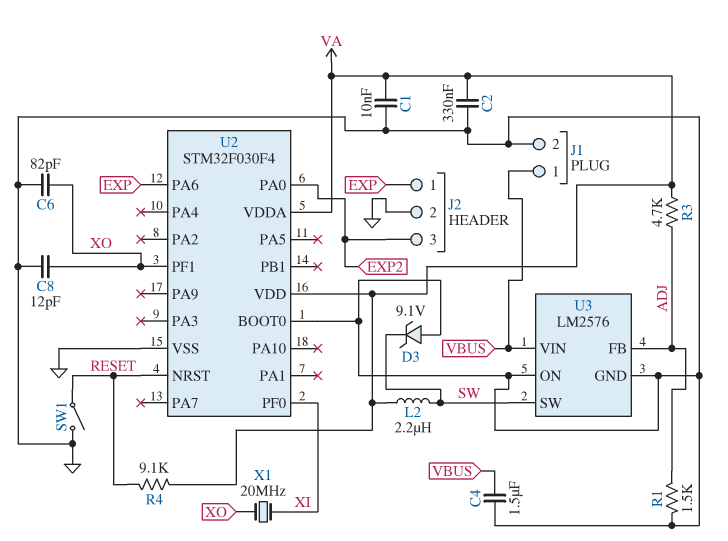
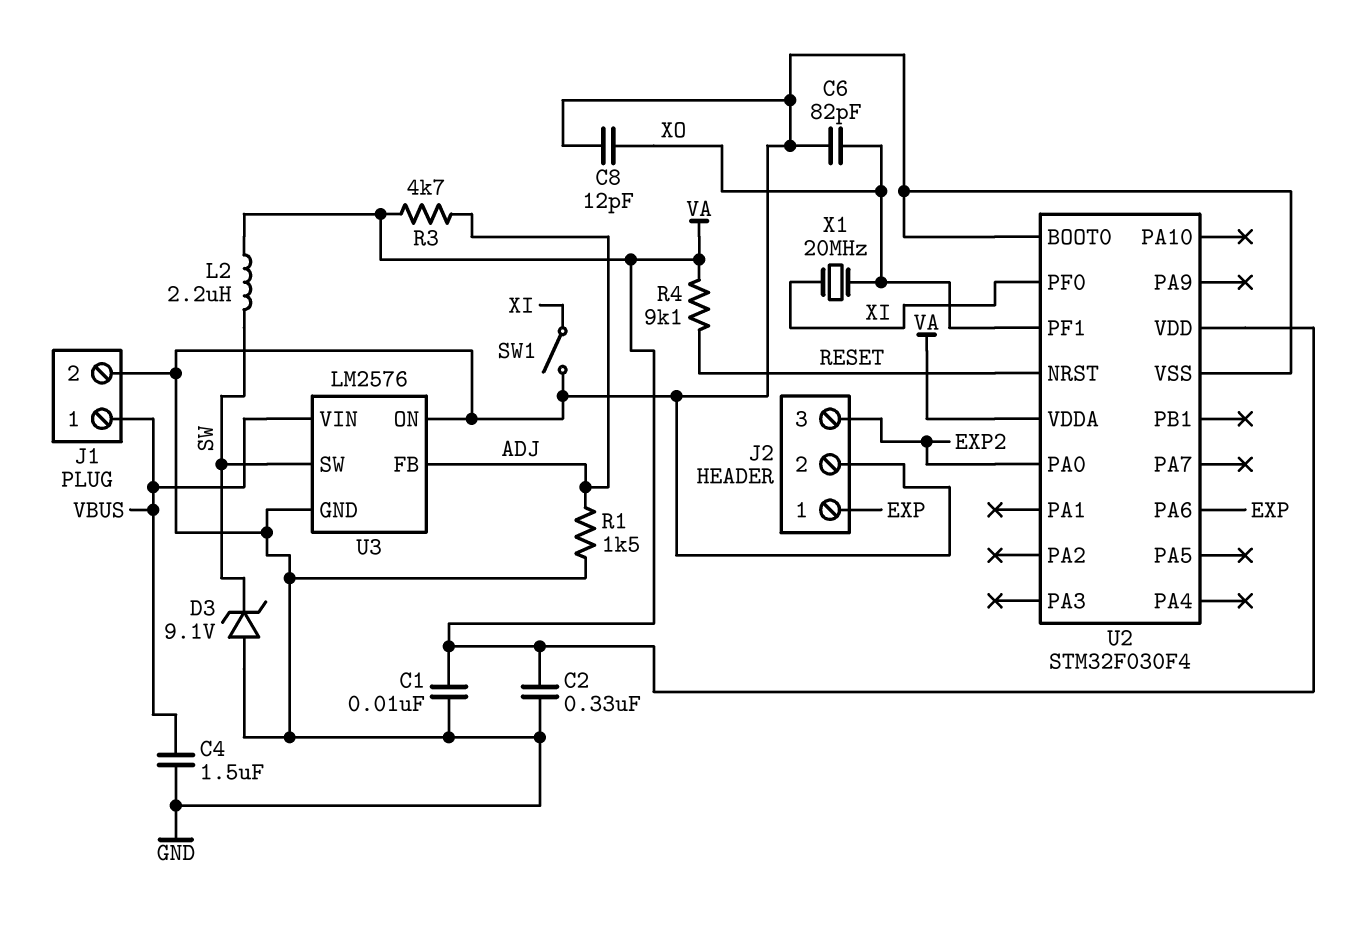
SW1: switch (GND, RESET) -> switch (GND, XI)

